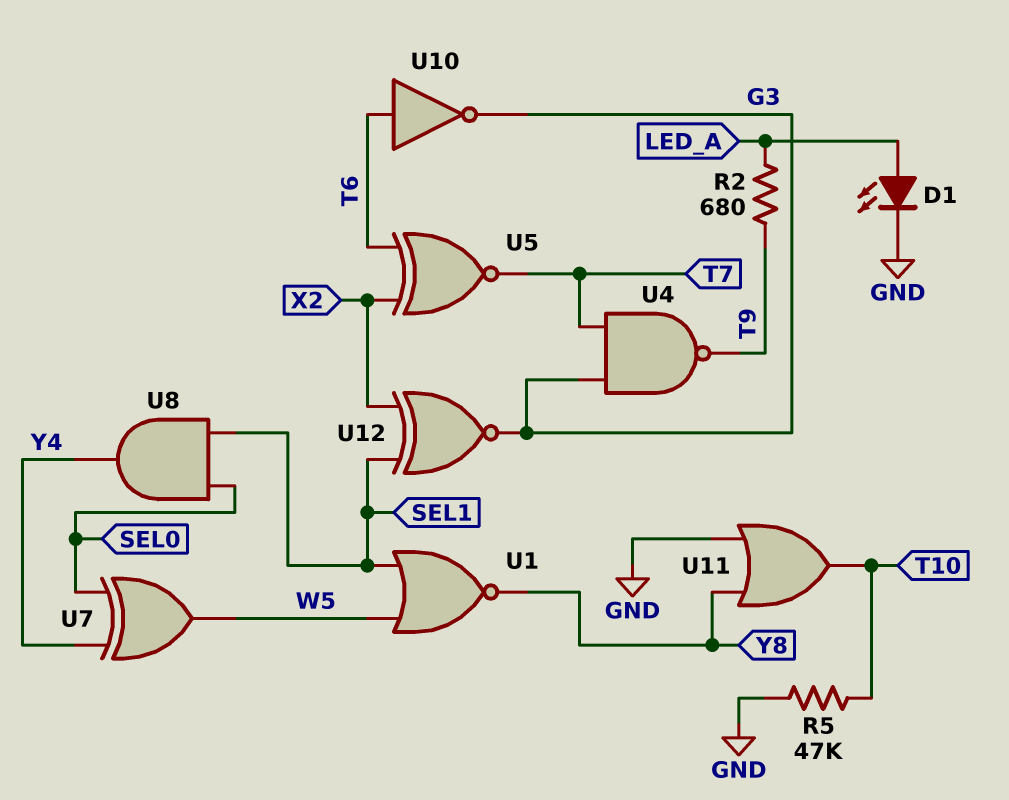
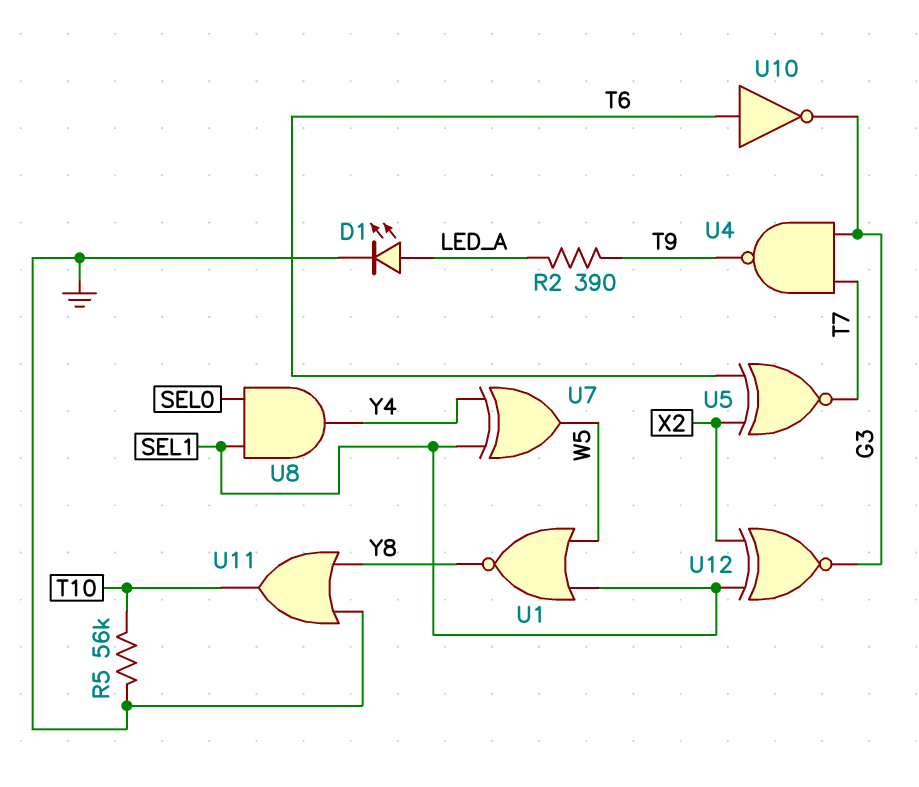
R2: 680 (LED_A, T9) -> 390 (LED_A, T9)
R5: 47k (GND, T10) -> 56k (GND, T10)
U7: XOR (in SEL0, in Y4, out W5) -> XOR (in SEL1, in Y4, out W5)

